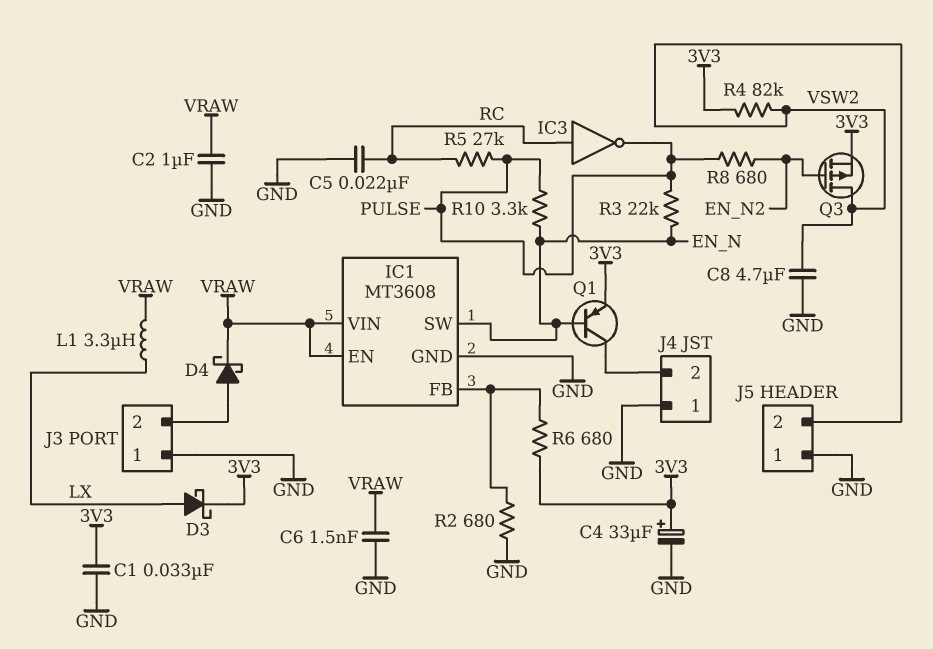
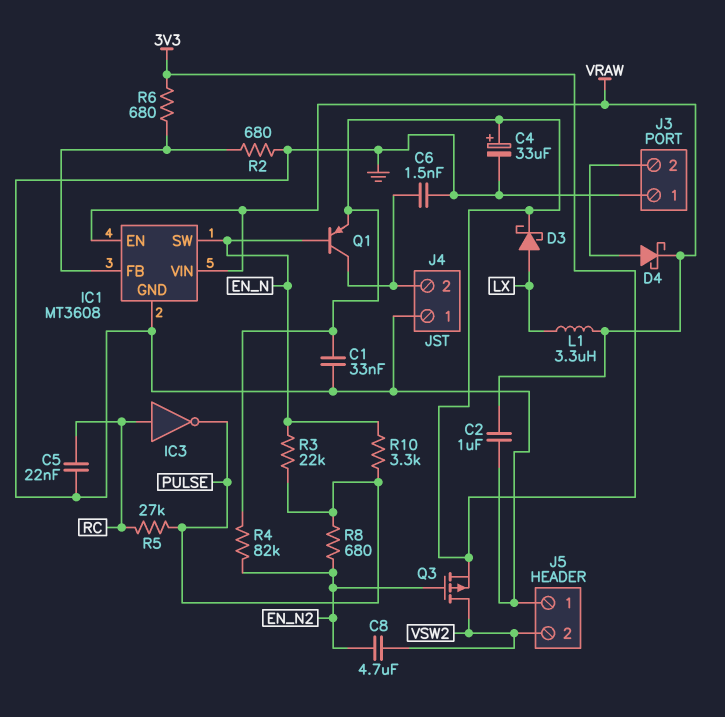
C6: 1.5nF (GND, VRAW) -> 1.5nF (GND, J4/2)
C8: 4.7uF (GND, VSW2) -> 4.7uF (EN_N2, VSW2)
R4: 82k (3V3, VSW2) -> 82k (3V3, EN_N2)

